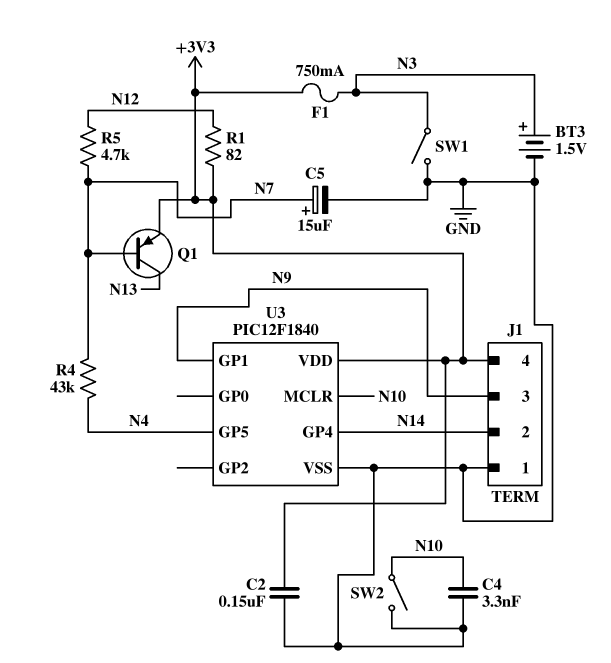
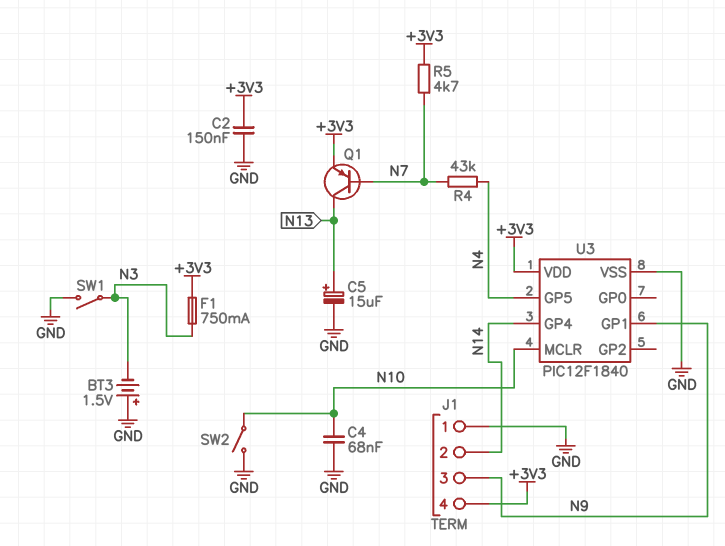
BT3: 1.5V (plus N3, minus GND) -> 1.5V (plus GND, minus N3)
C4: 3.3nF (GND, N10) -> 68nF (GND, N10)
C5: 15uF (plus N7, minus GND) -> 15uF (plus N13, minus GND)
R1: 82 (+3V3, N12) -> none
R5: 4.7k (N7, N12) -> 4.7k (+3V3, N7)

